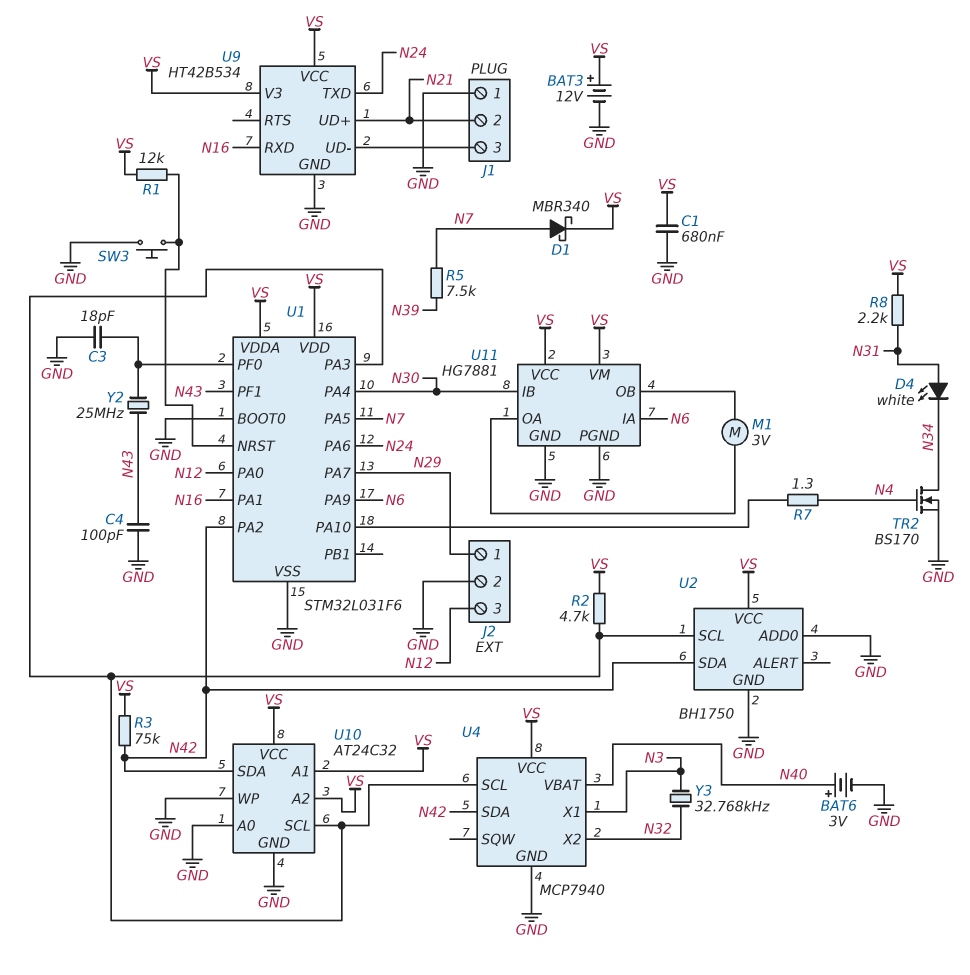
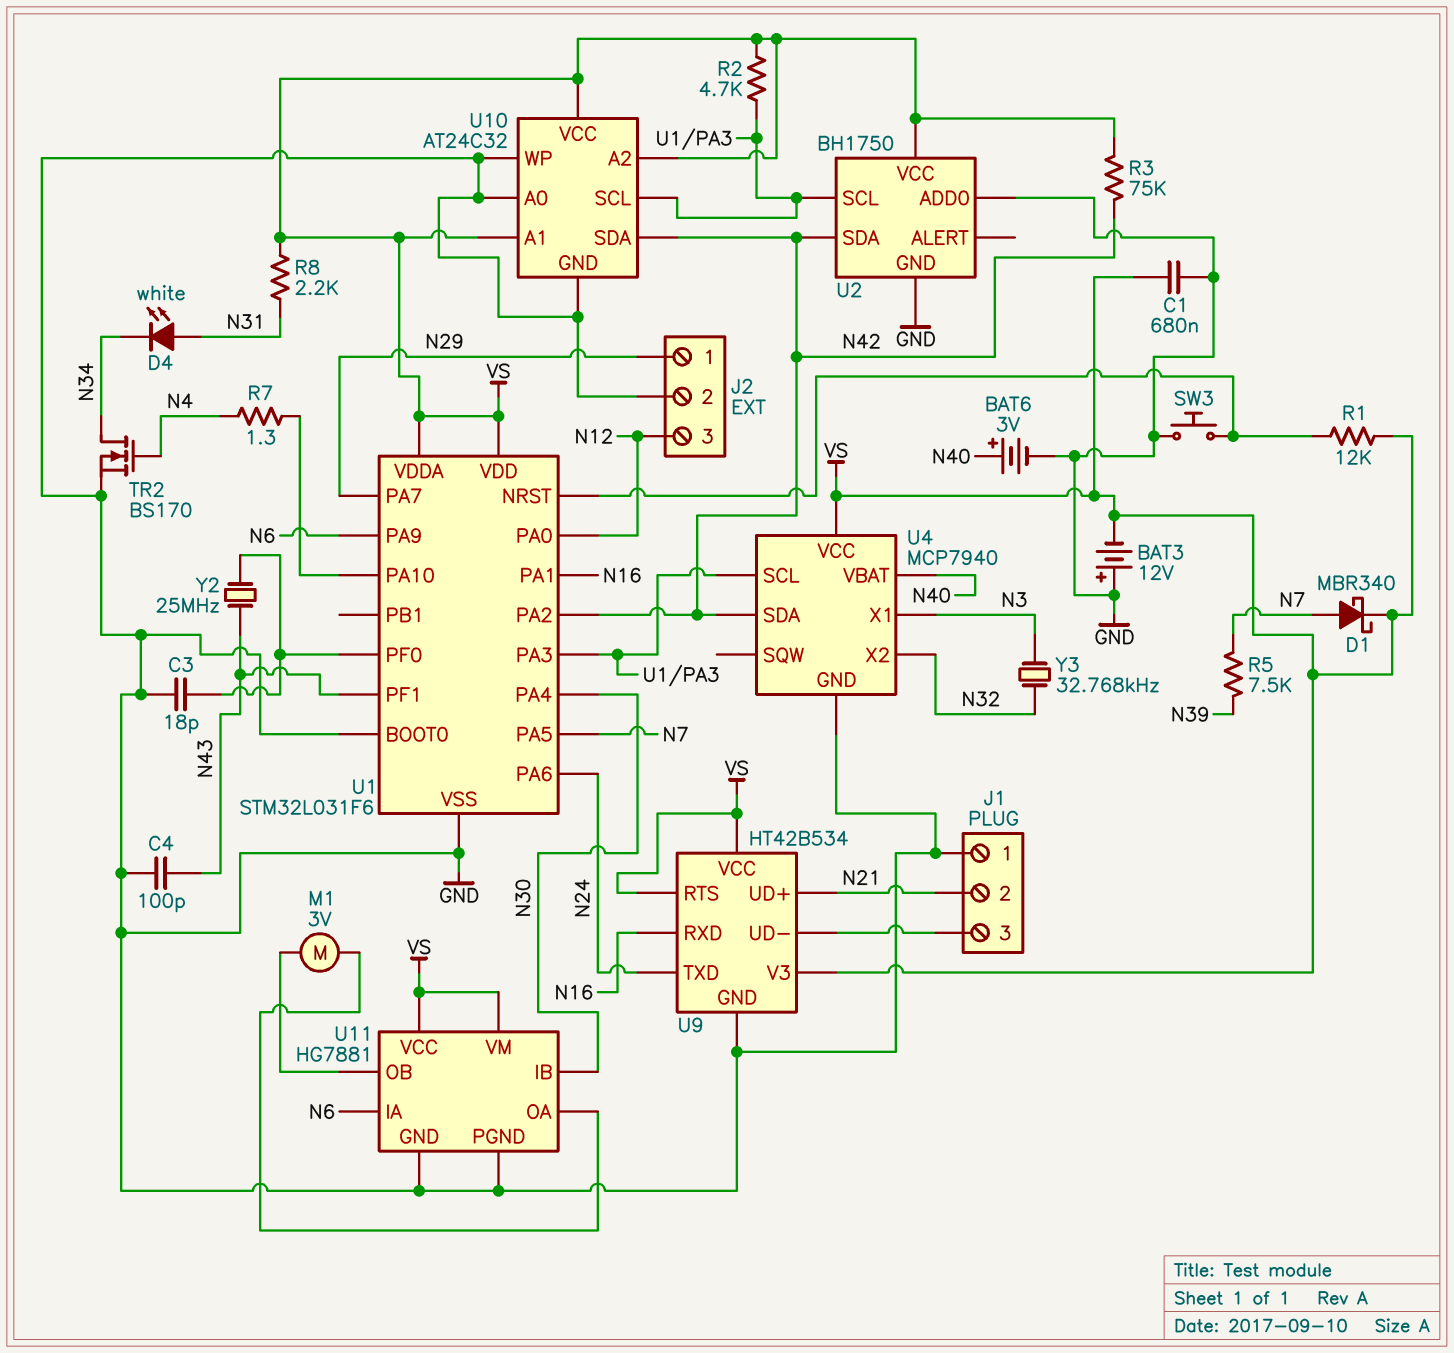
BAT3: 12V (plus VS, minus GND) -> 12V (plus GND, minus VS)
U9 pin RTS: none -> VS

